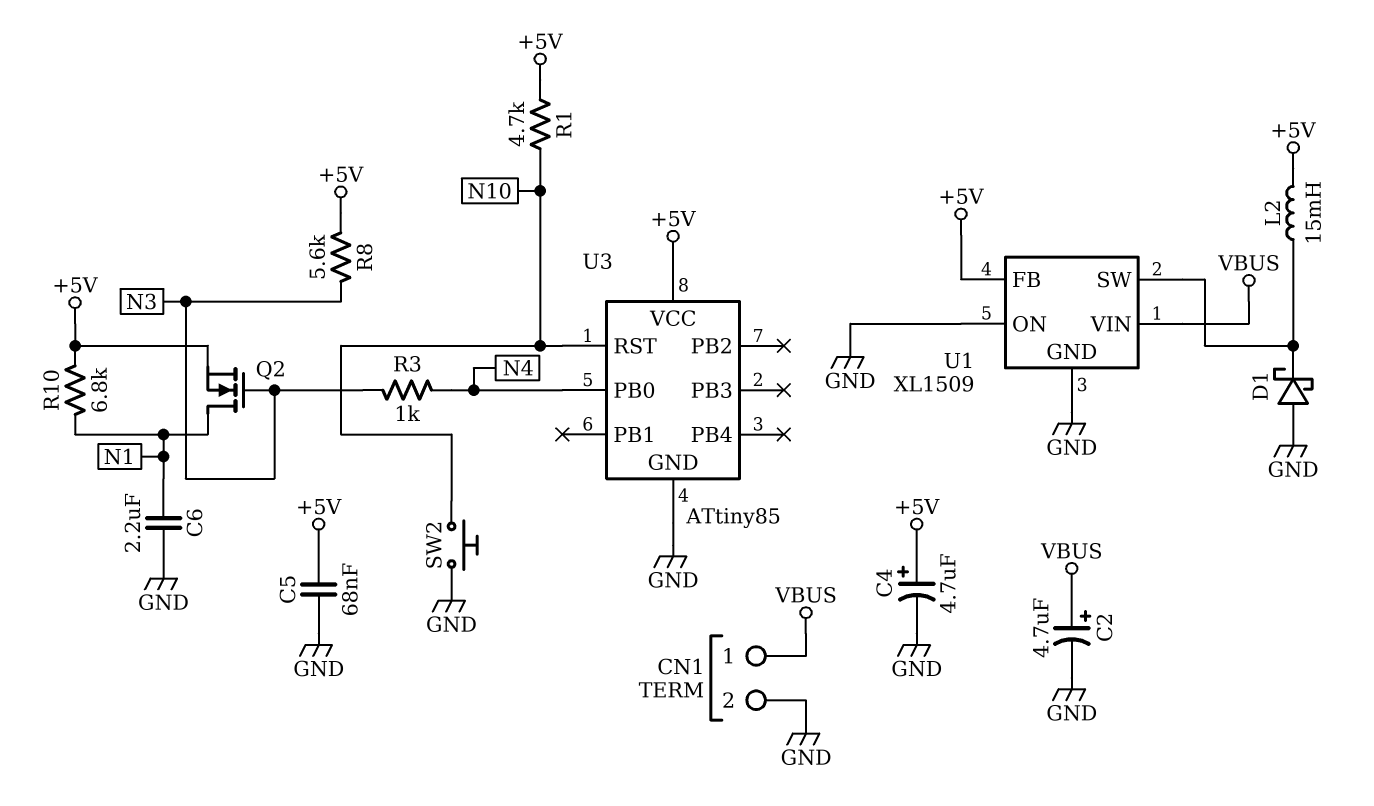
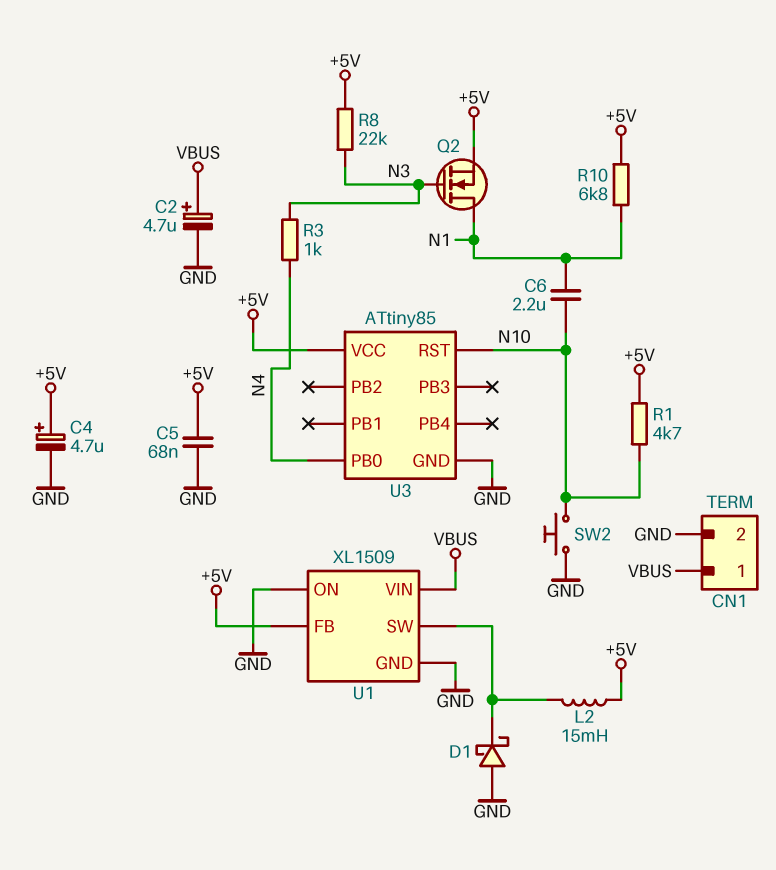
C6: 2.2uF (GND, N1) -> 2.2uF (N1, N10)
R8: 5.6k (+5V, N3) -> 22k (+5V, N3)

